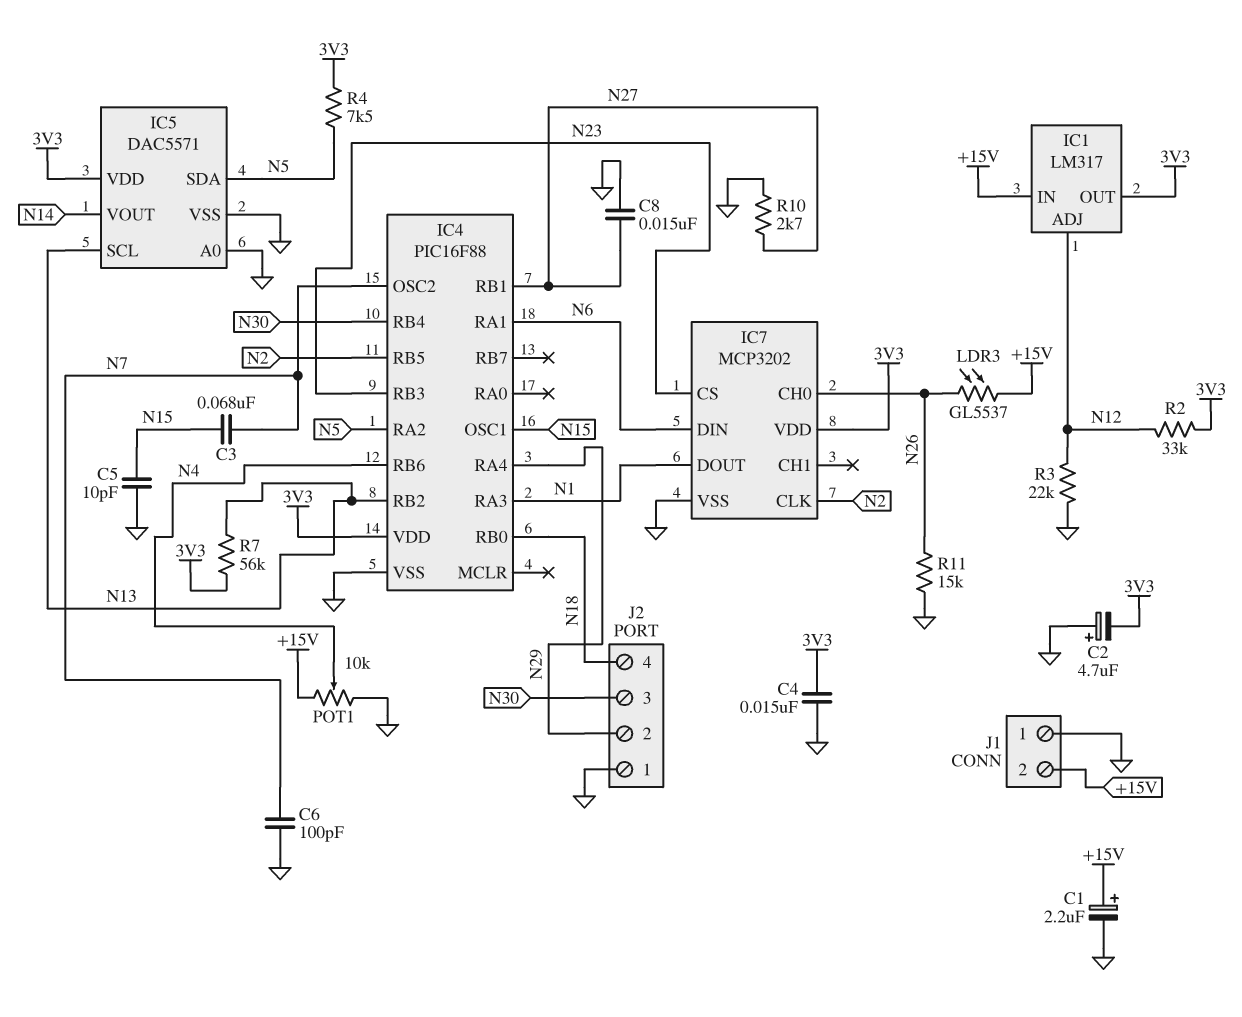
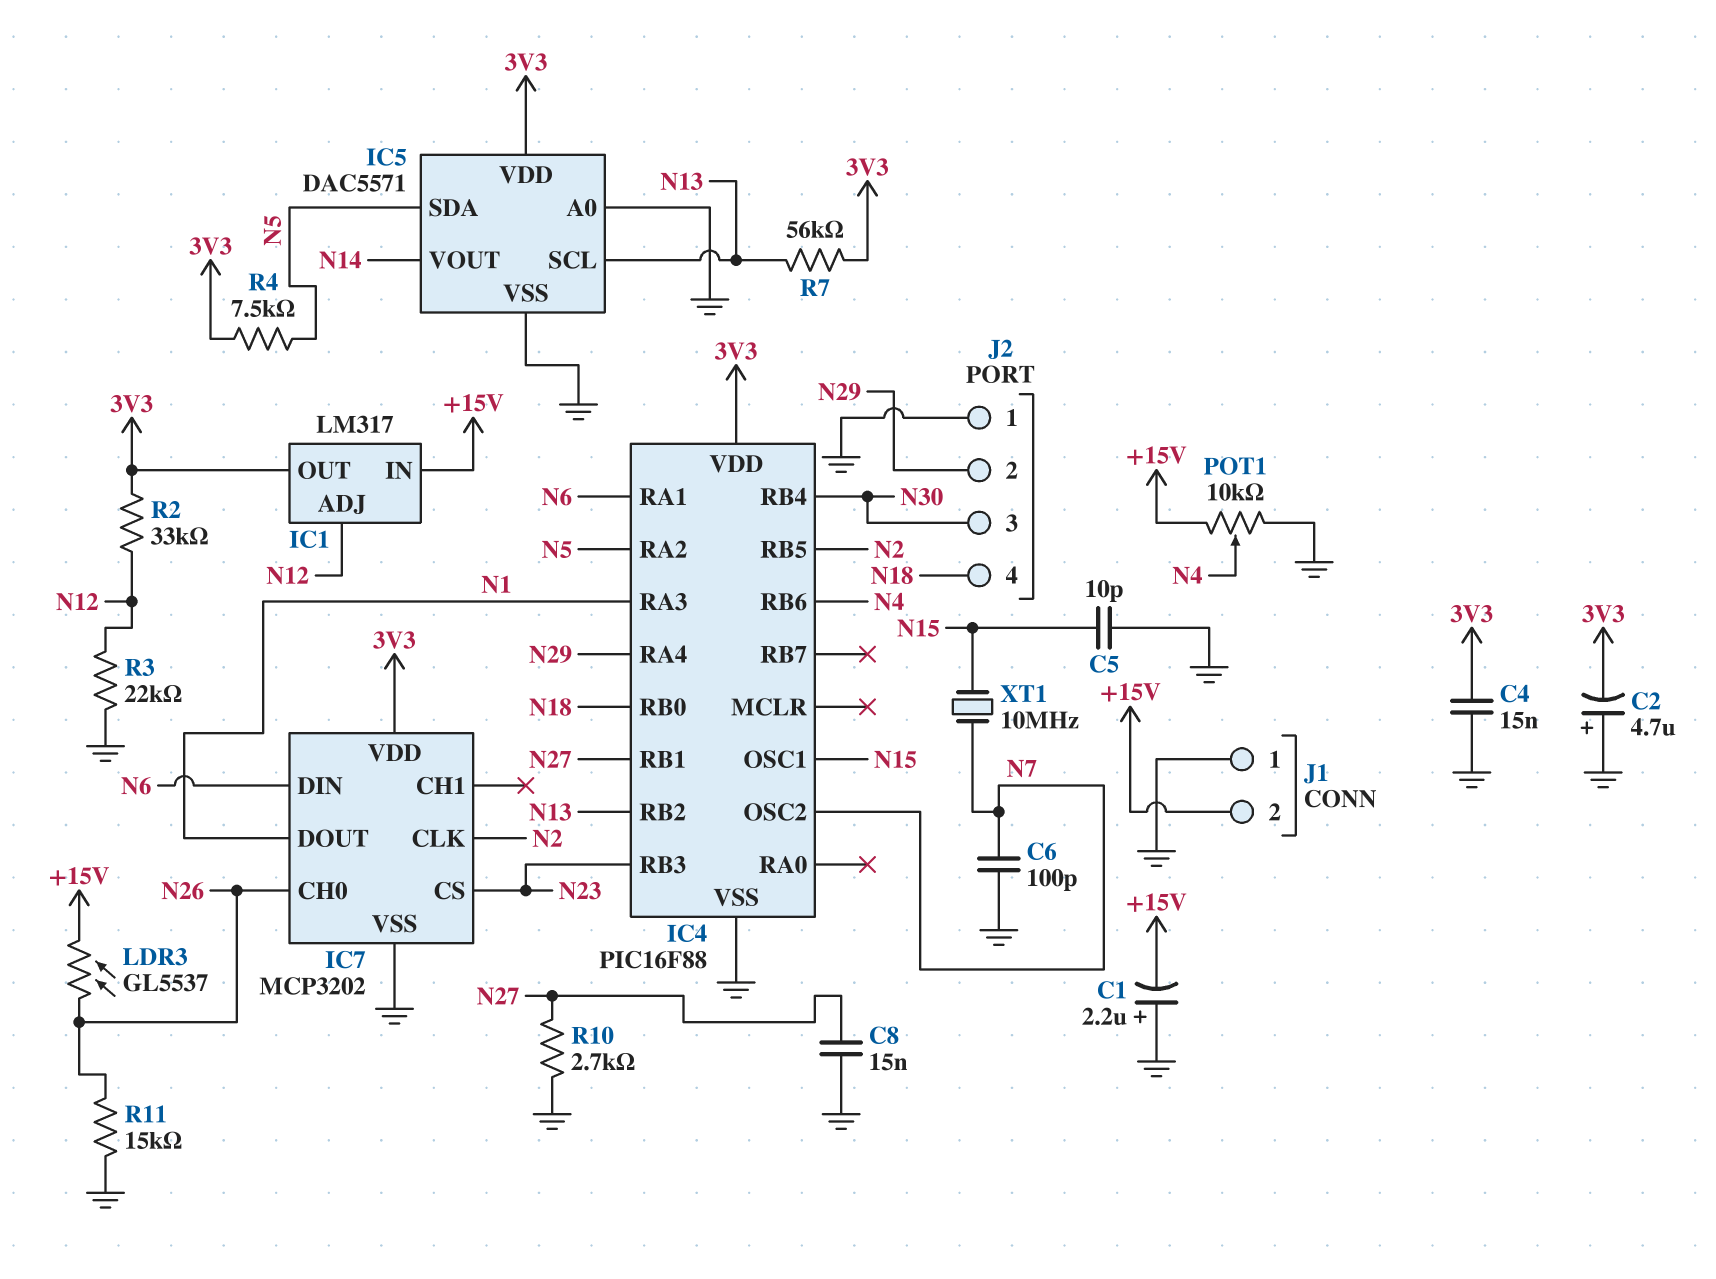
C1: 2.2uF (plus +15V, minus GND) -> 2.2uF (plus GND, minus +15V)
C3: 68nF (N7, N15) -> none
XT1: none -> 10MHz (N7, N15)

